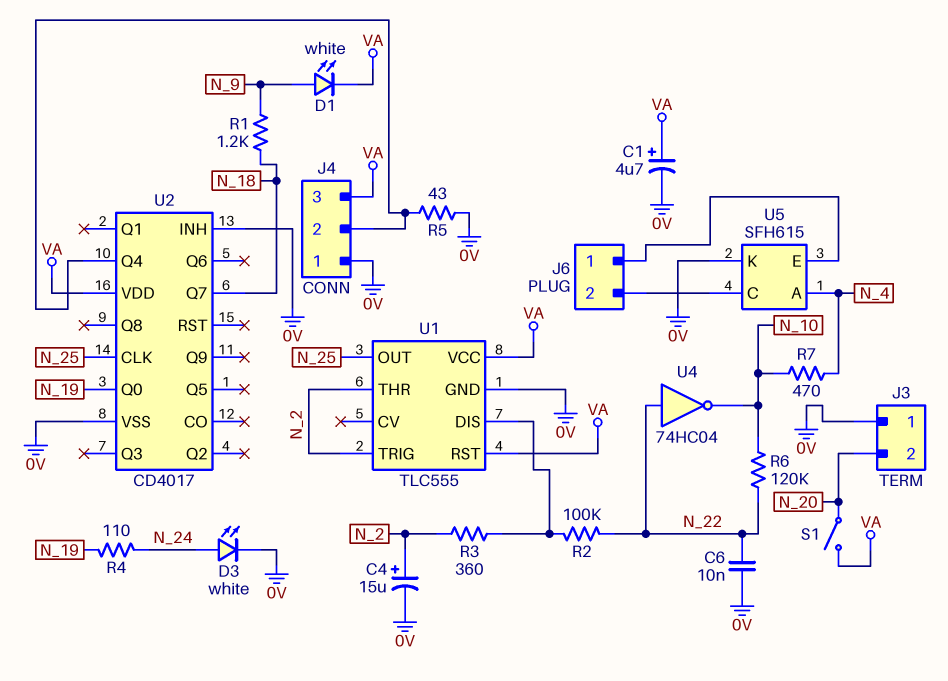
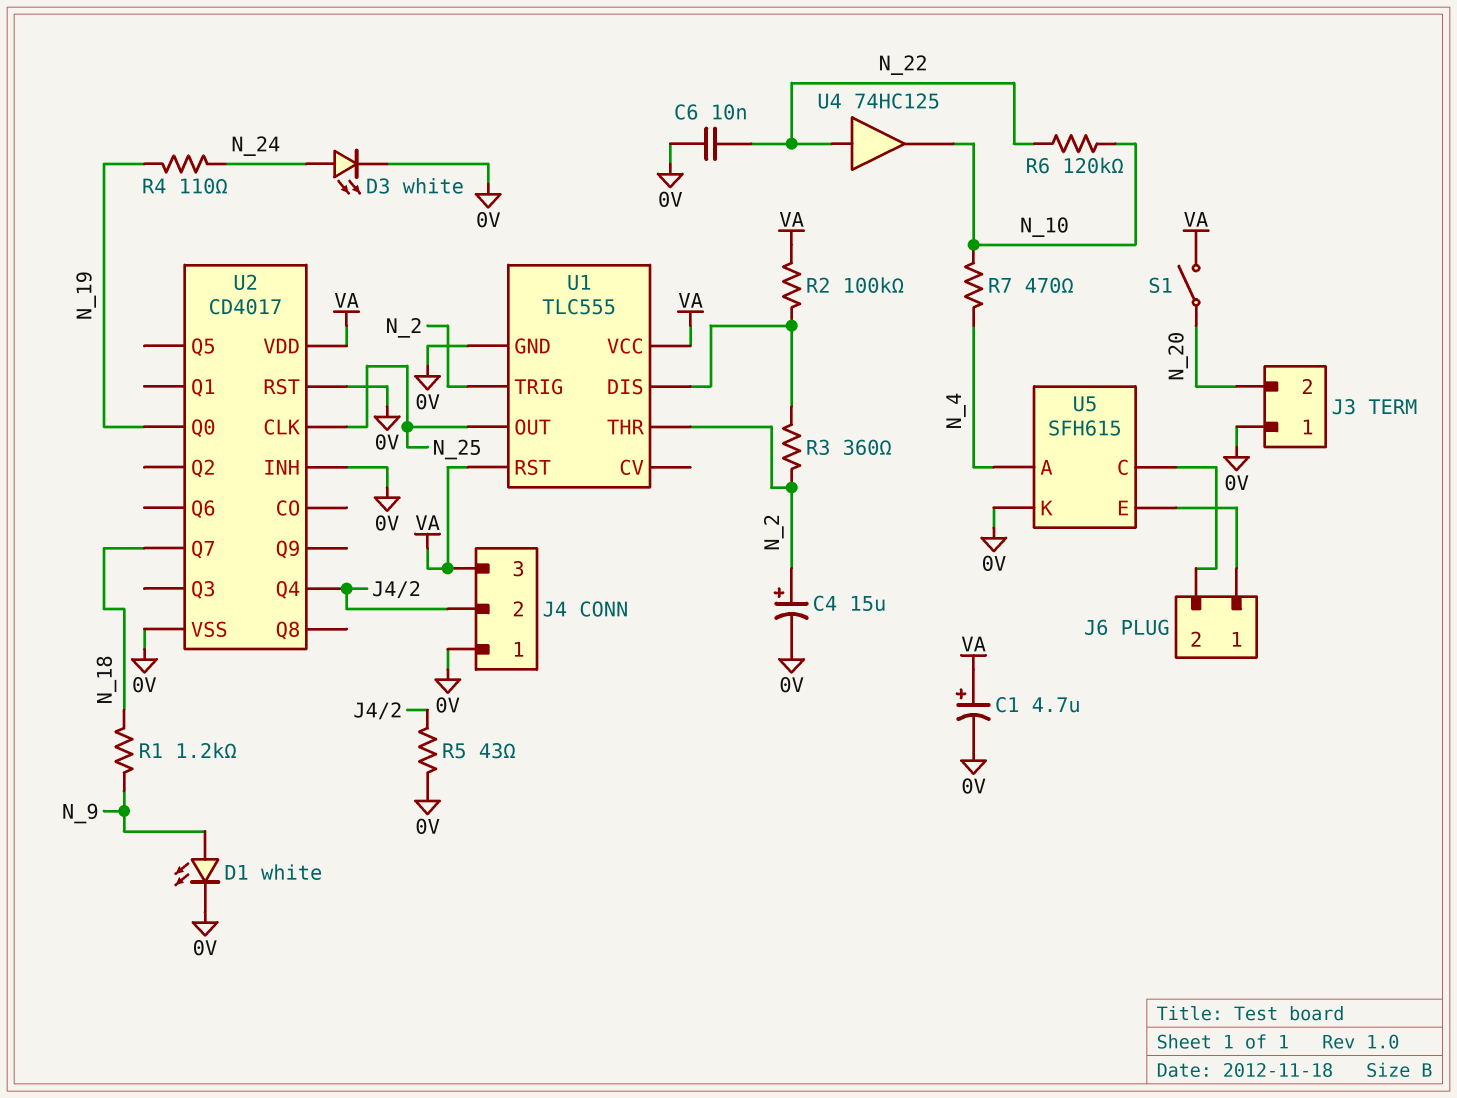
D1: LED white (A N_9, K VA) -> LED white (A N_9, K 0V)
R2: 100k (N_22, U1/DIS) -> 100k (U1/DIS, VA)
U2 pin RST: none -> 0V
U4: NOT 74HC04 (in N_22, out N_10) -> buffer 74HC125 (in N_22, out N_10)

